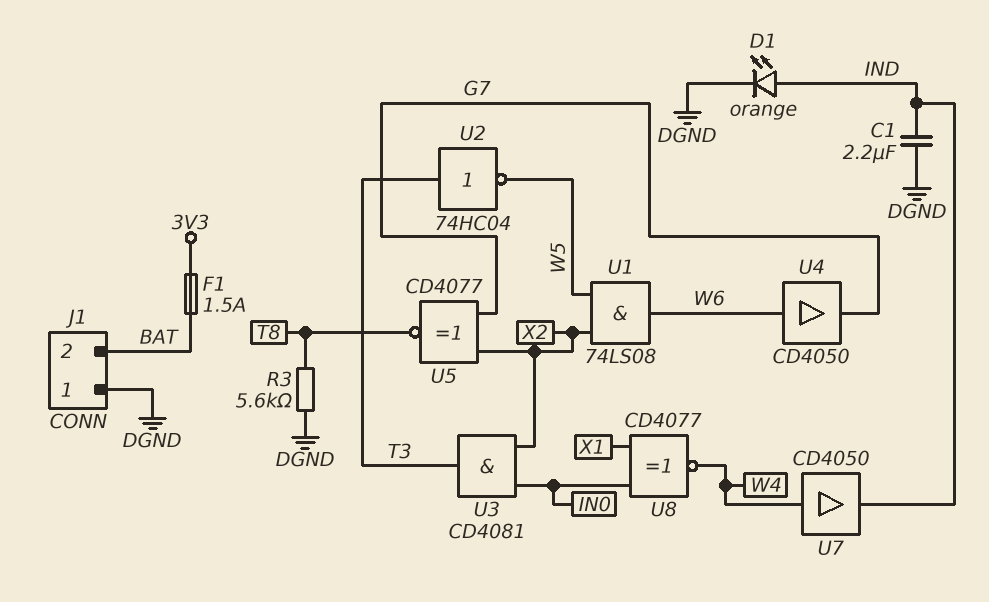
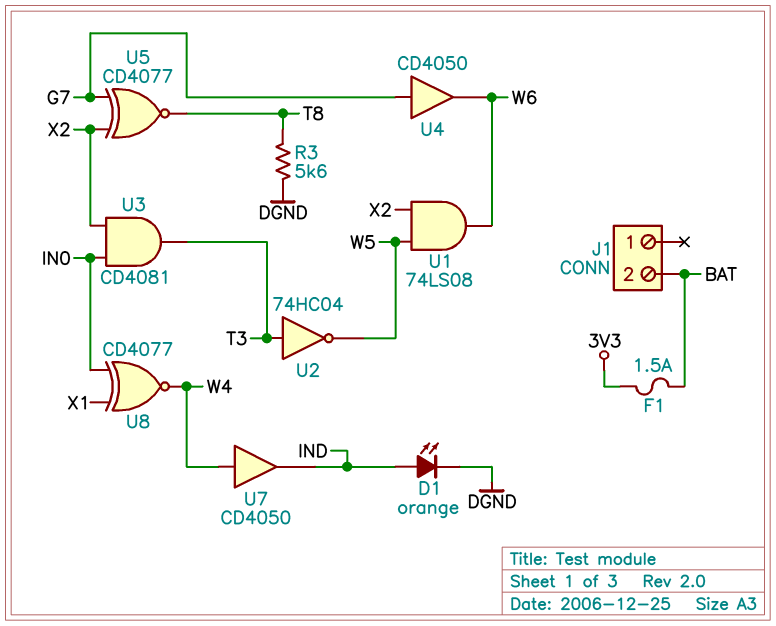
C1: 2.2uF (DGND, IND) -> none
J1 pin 1: DGND -> none
U4: buffer CD4050 (in W6, out G7) -> buffer CD4050 (in G7, out W6)

